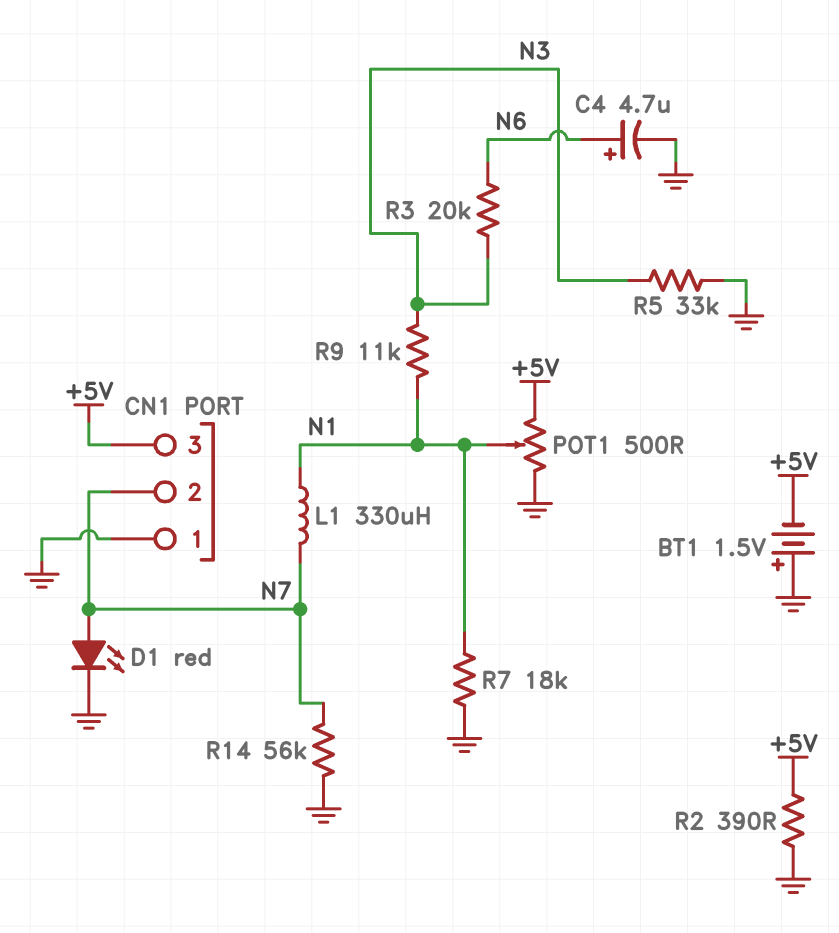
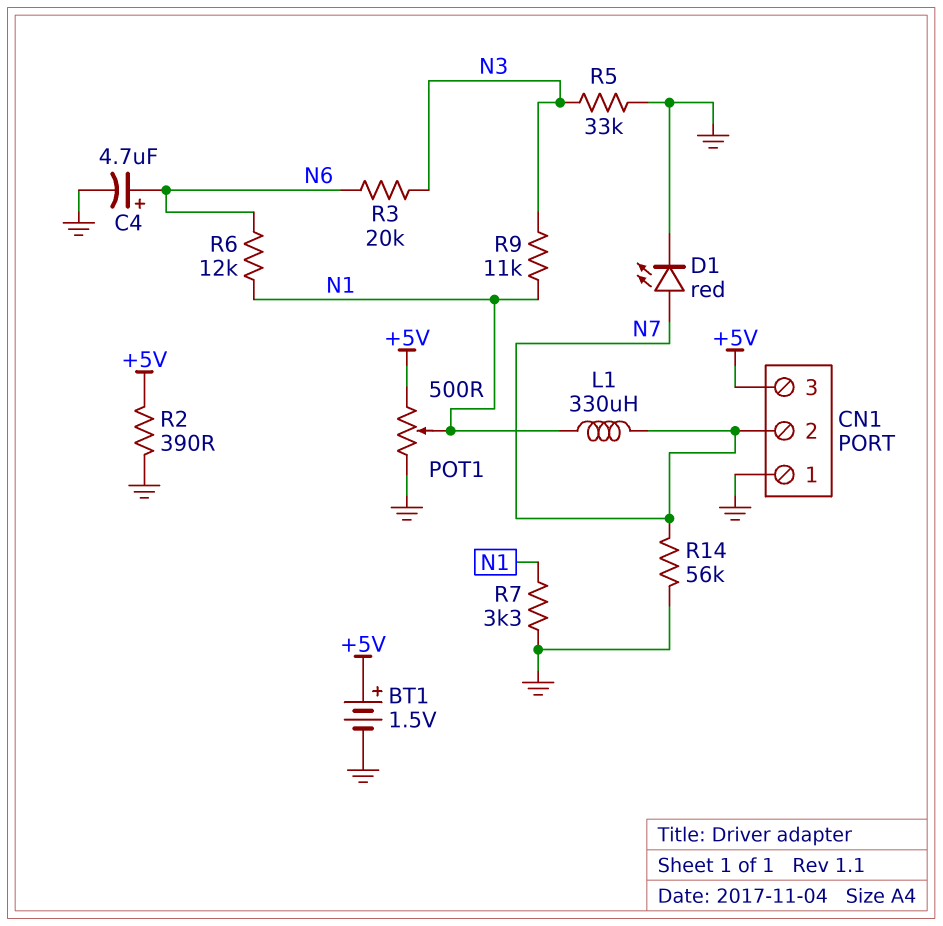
BT1: 1.5V (plus GND, minus +5V) -> 1.5V (plus +5V, minus GND)
R6: none -> 12k (N1, N6)
R7: 18k (GND, N1) -> 3.3k (GND, N1)

